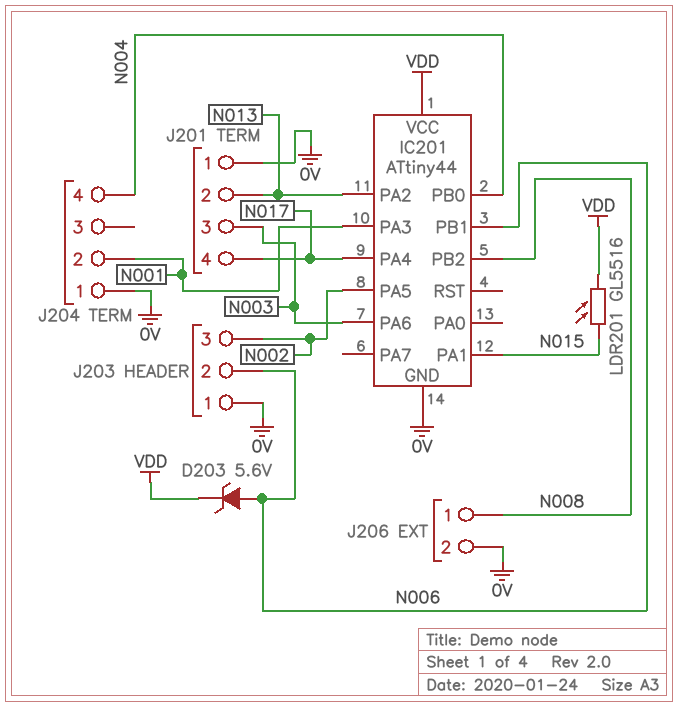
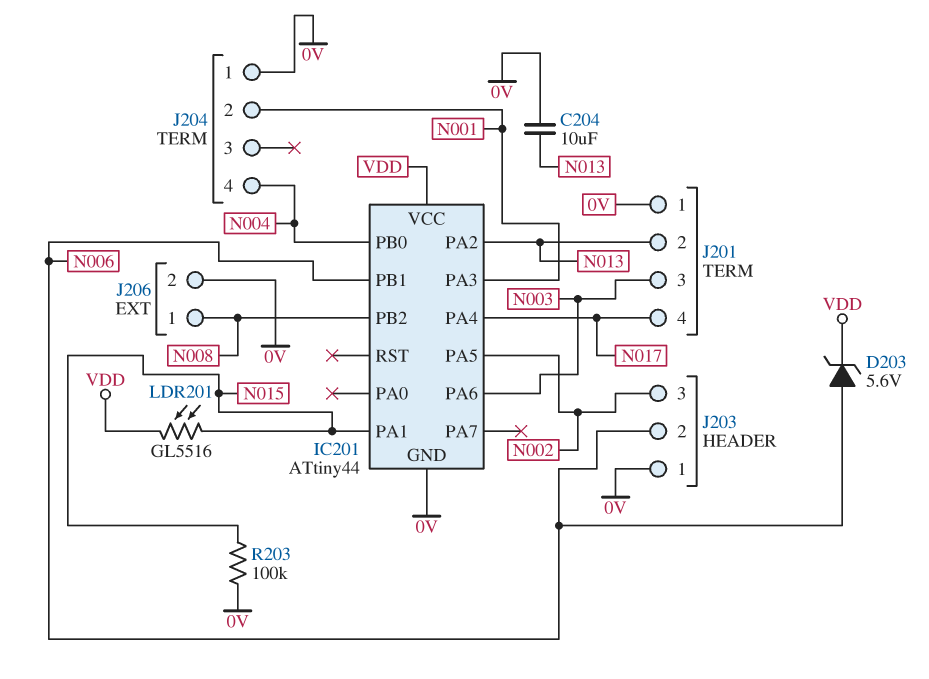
C204: none -> 10uF (0V, N013)
R203: none -> 100k (0V, N015)

